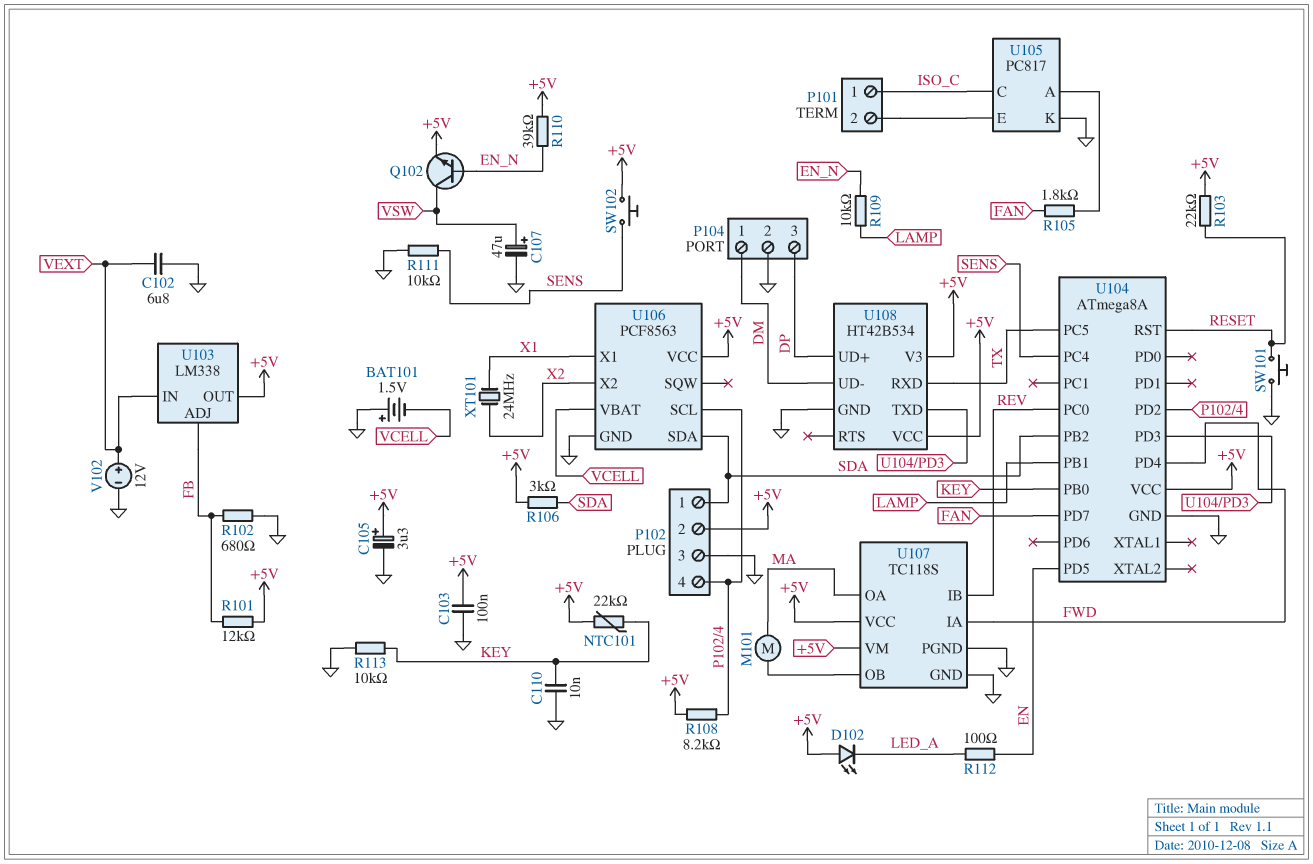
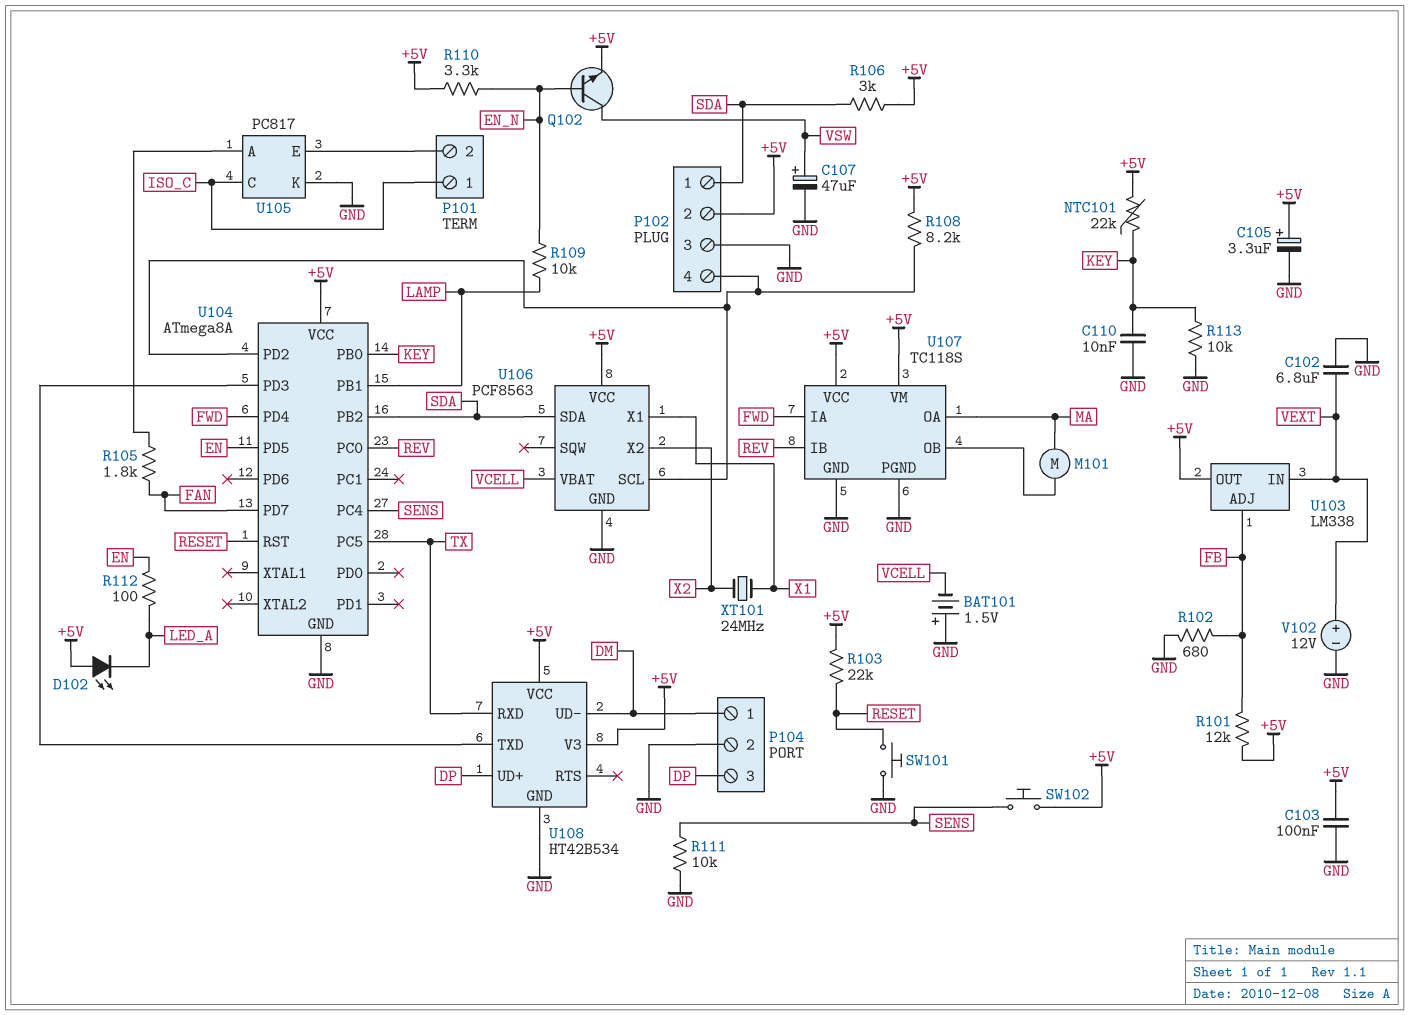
R110: 39k (+5V, EN_N) -> 3.3k (+5V, EN_N)

